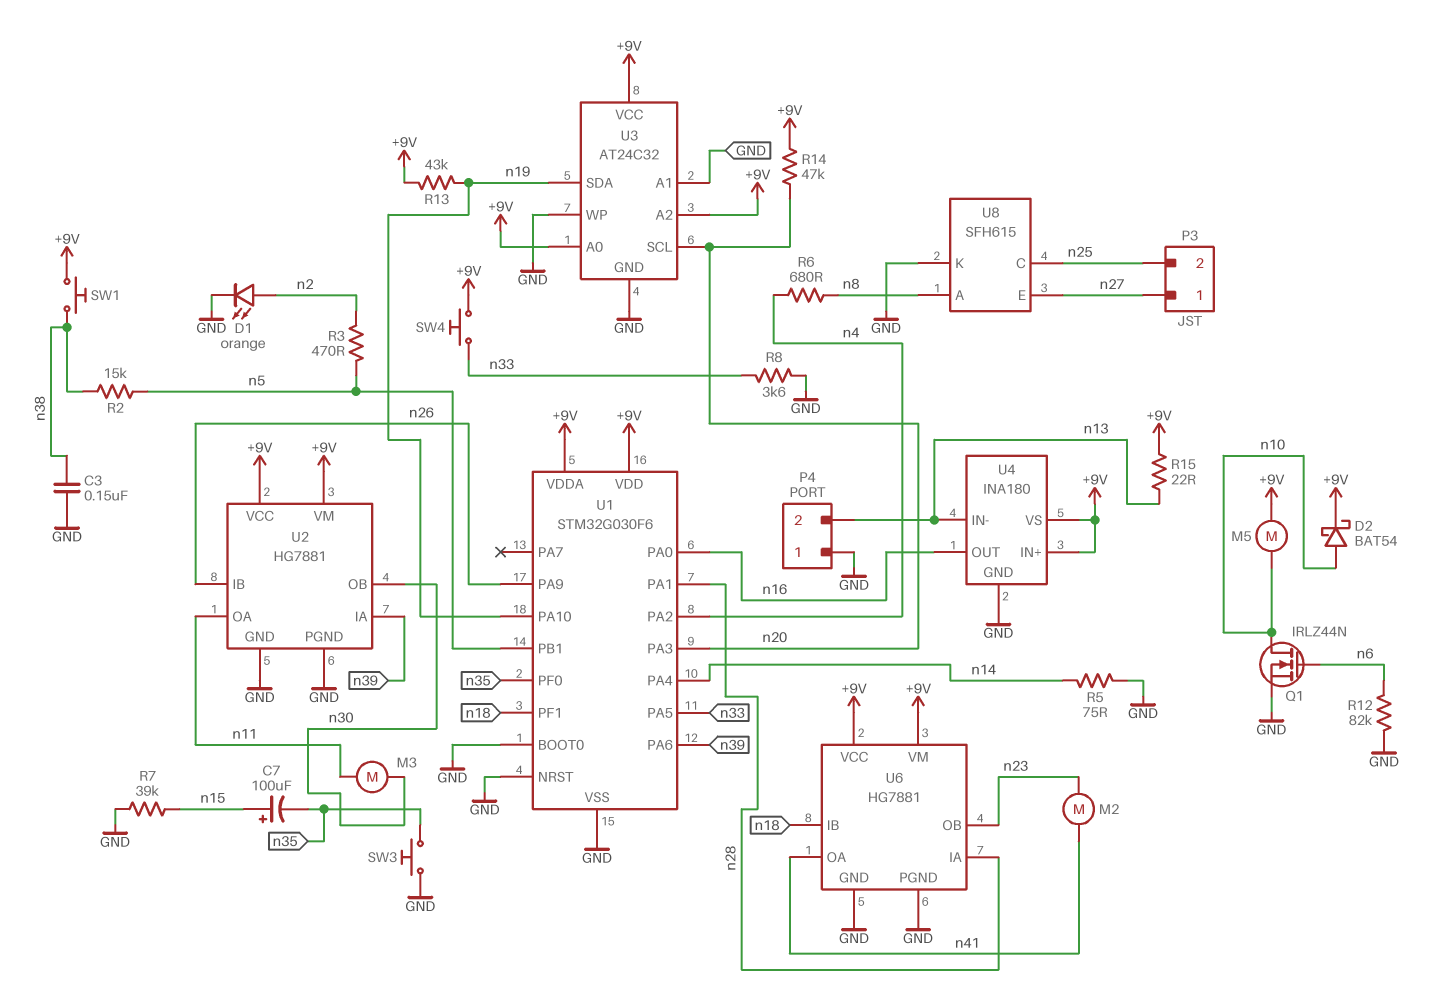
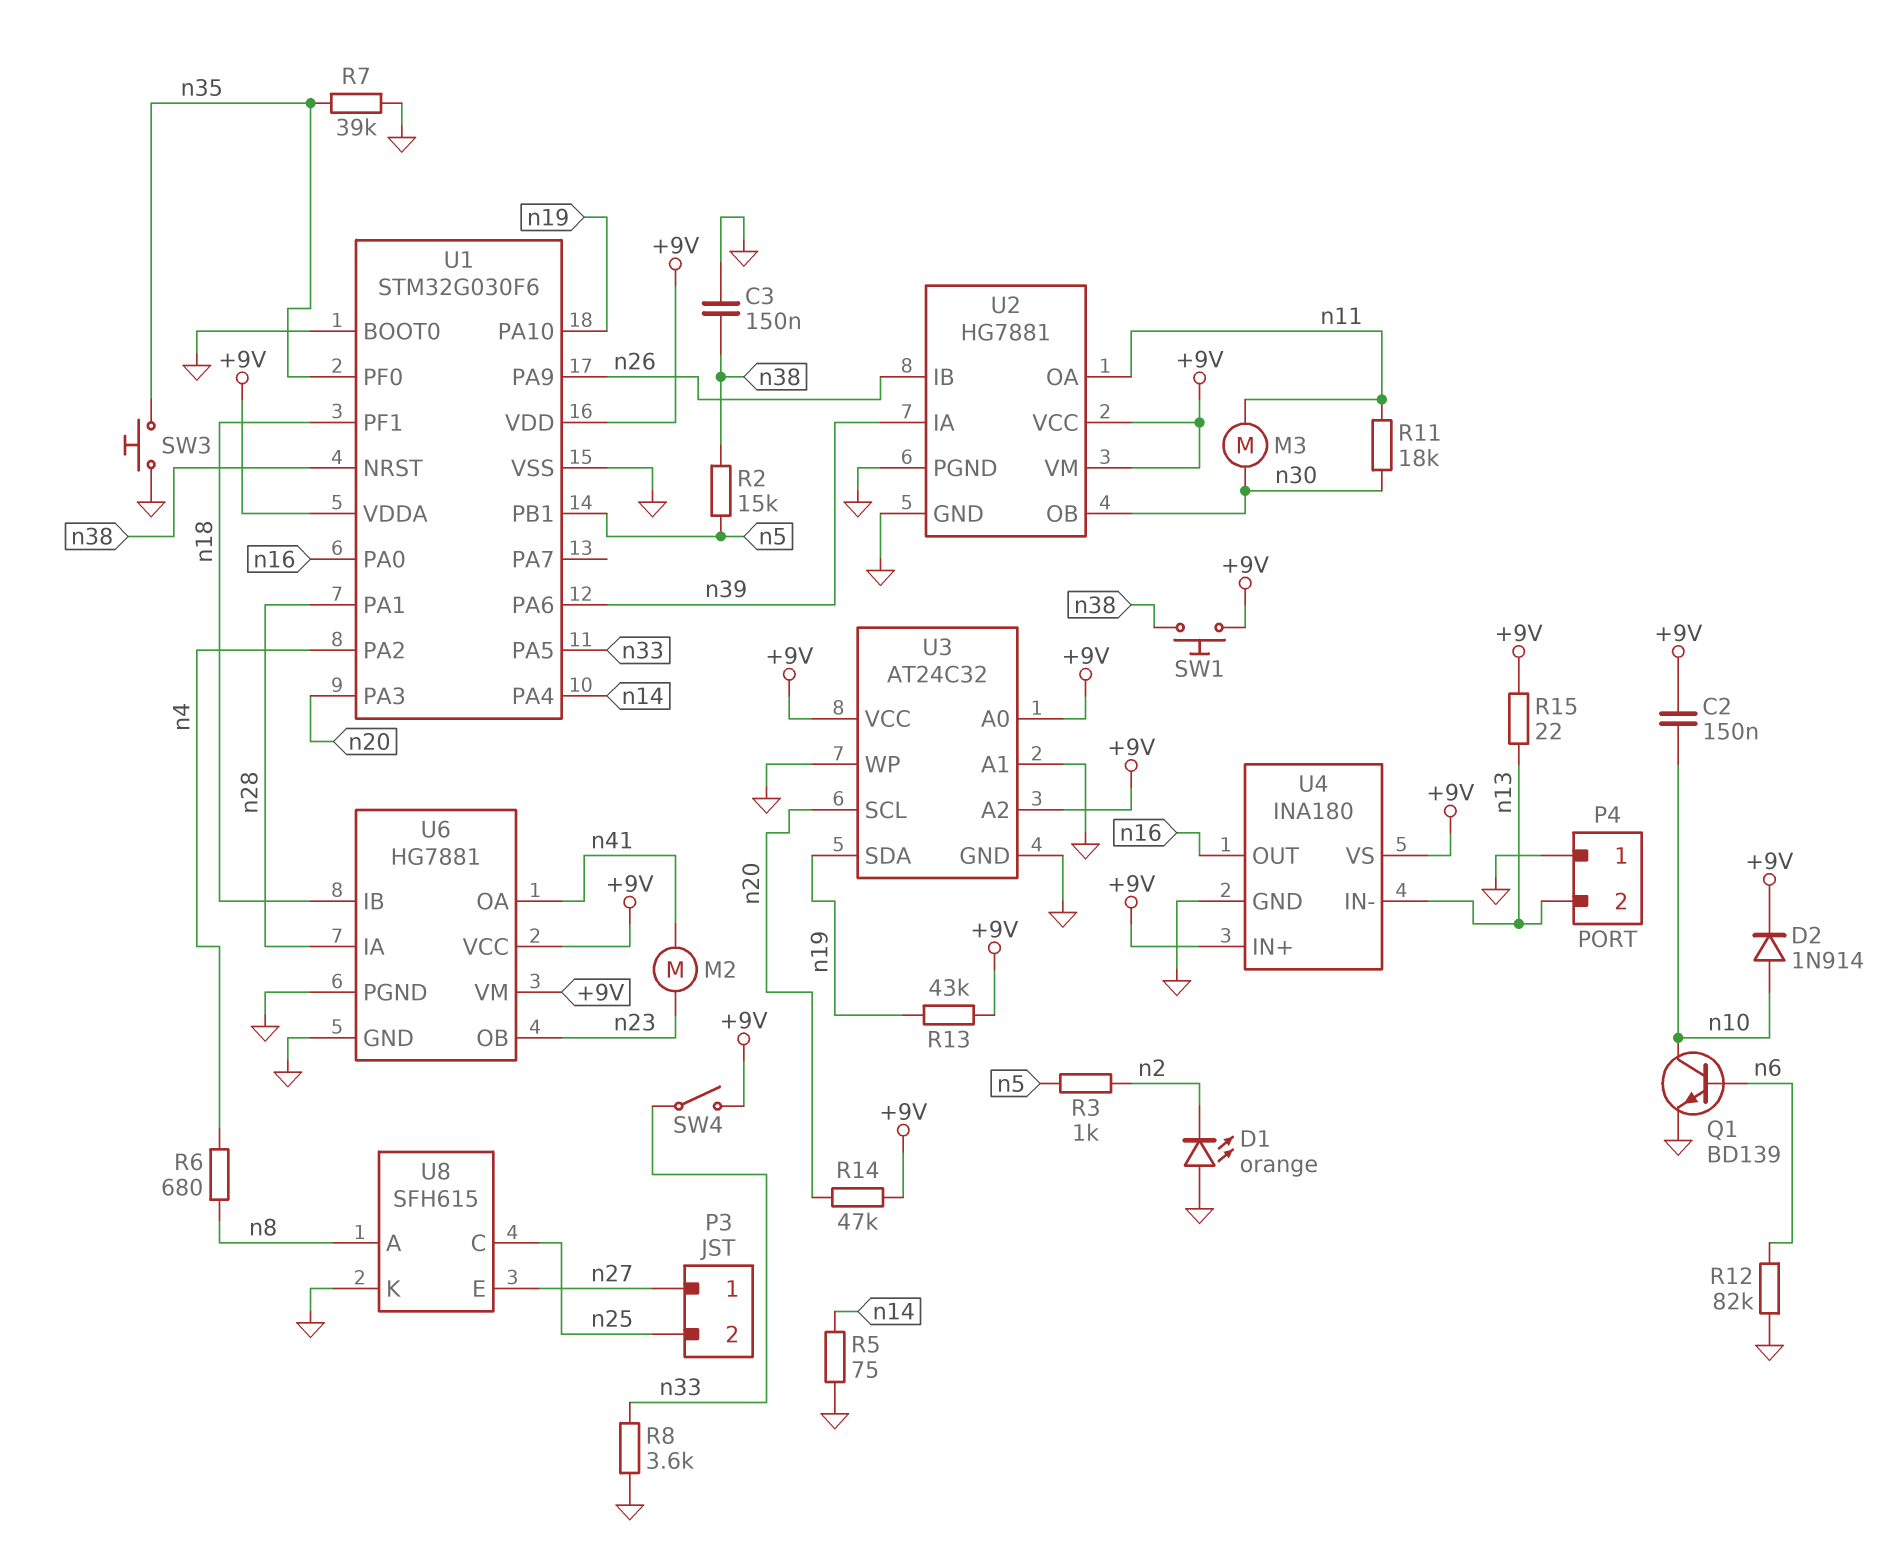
C2: none -> 150nF (+9V, n10)
C7: 100uF (plus n15, minus n35) -> none
D1: LED orange (A n2, K GND) -> LED orange (A GND, K n2)
D2: schottky BAT54 (A n10, K +9V) -> diode 1N914 (A n10, K +9V)
M5: motor (+9V, n10) -> none
Q1: NMOS IRLZ44N (G n6, D n10, S GND) -> NPN BD139 (B n6, C n10, E GND)
R3: 470 (n2, n5) -> 1k (n2, n5)
R7: 39k (GND, n15) -> 39k (GND, n35)
R11: none -> 18k (n11, n30)
SW4: button (+9V, n33) -> switch (+9V, n33)
U1 pin NRST: GND -> n38

